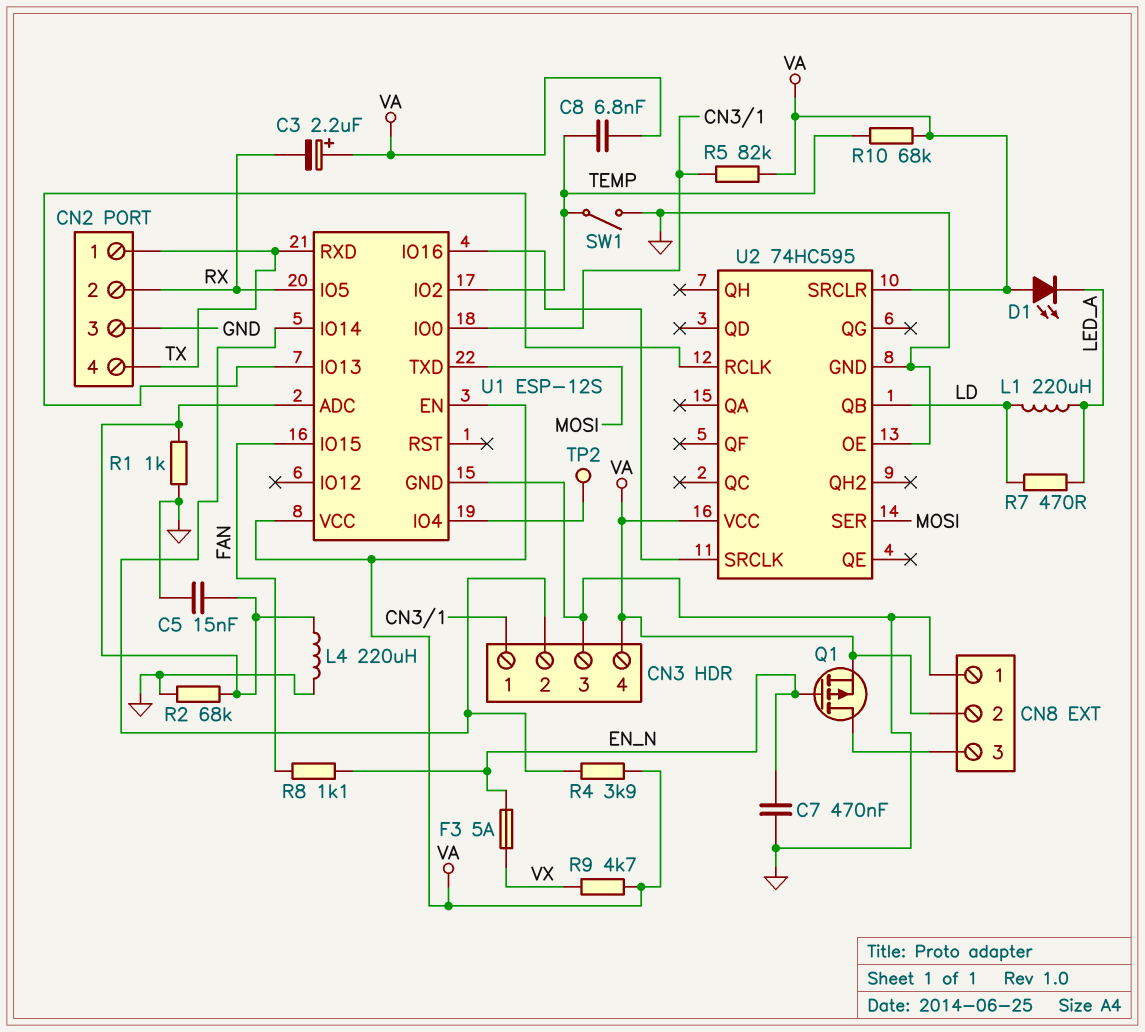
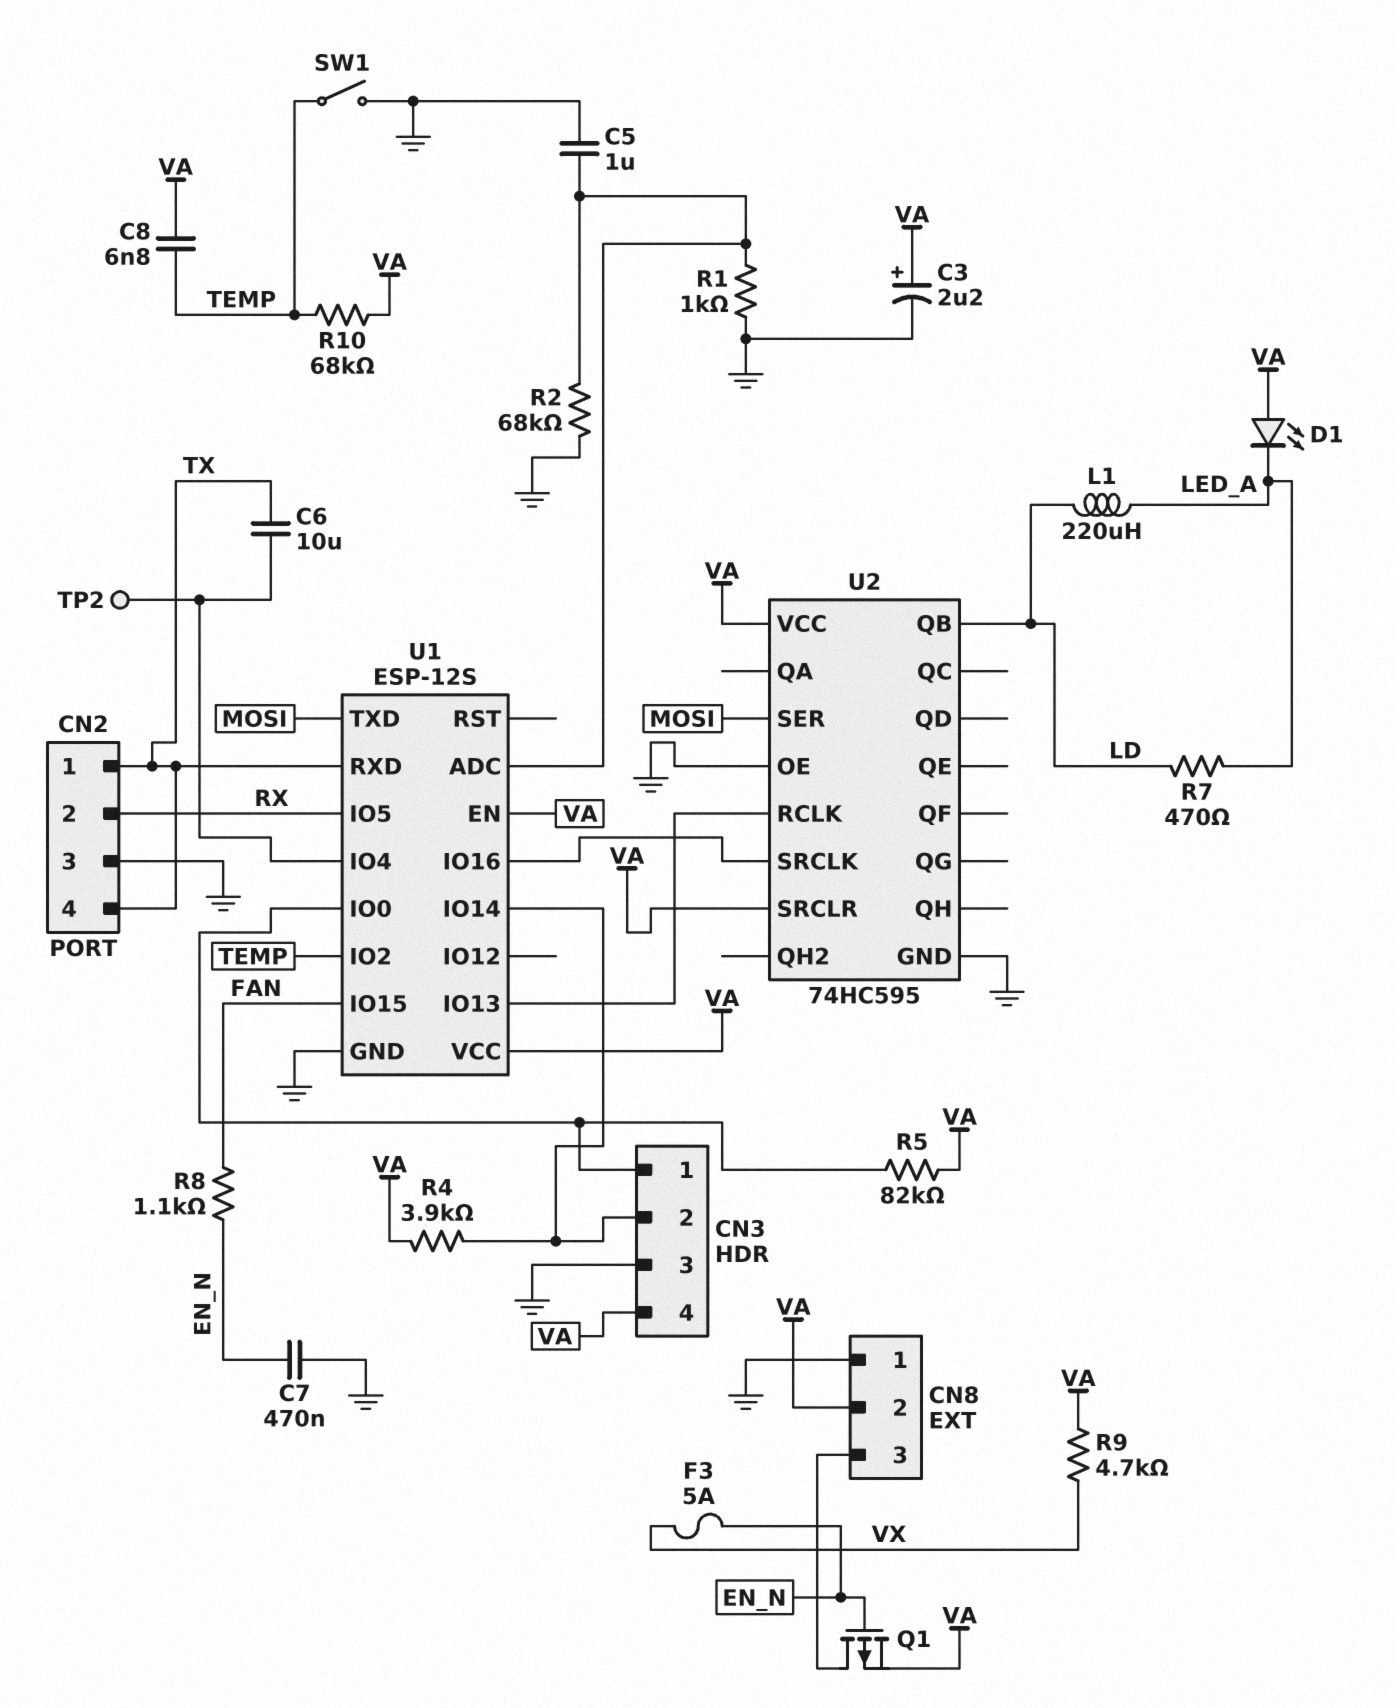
C3: 2.2uF (plus VA, minus RX) -> 2.2uF (plus VA, minus GND)
C5: 15nF (GND, U1/ADC) -> 1uF (GND, U1/ADC)
C6: none -> 10uF (TX, U1/IO4)
L4: 220uH (GND, U1/ADC) -> none

